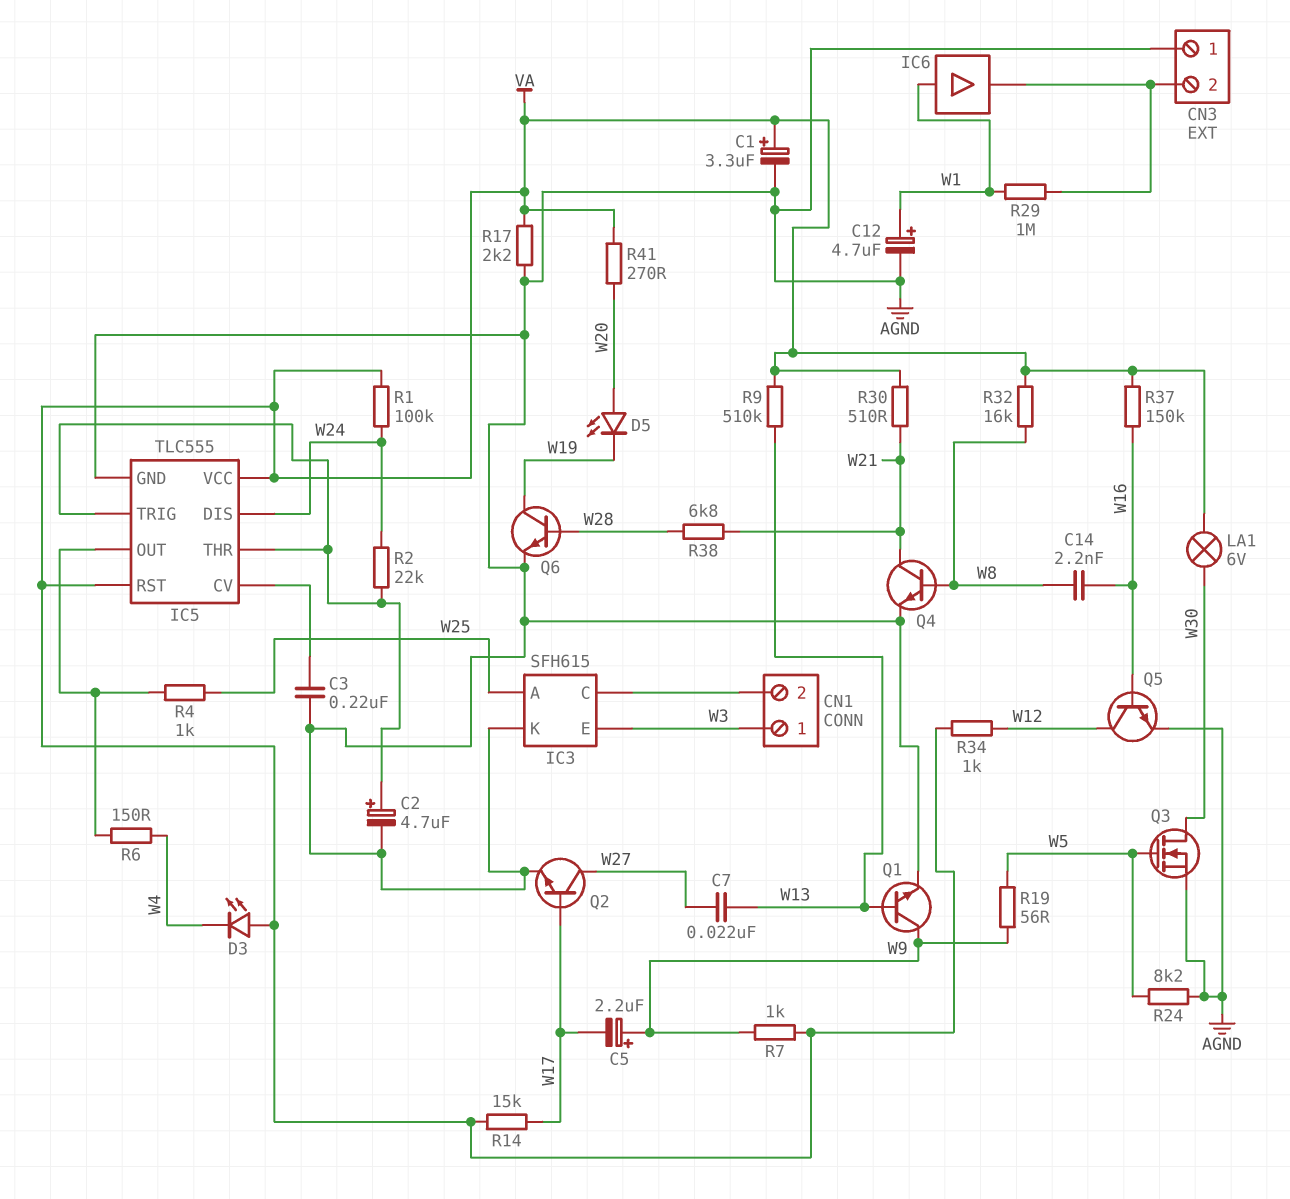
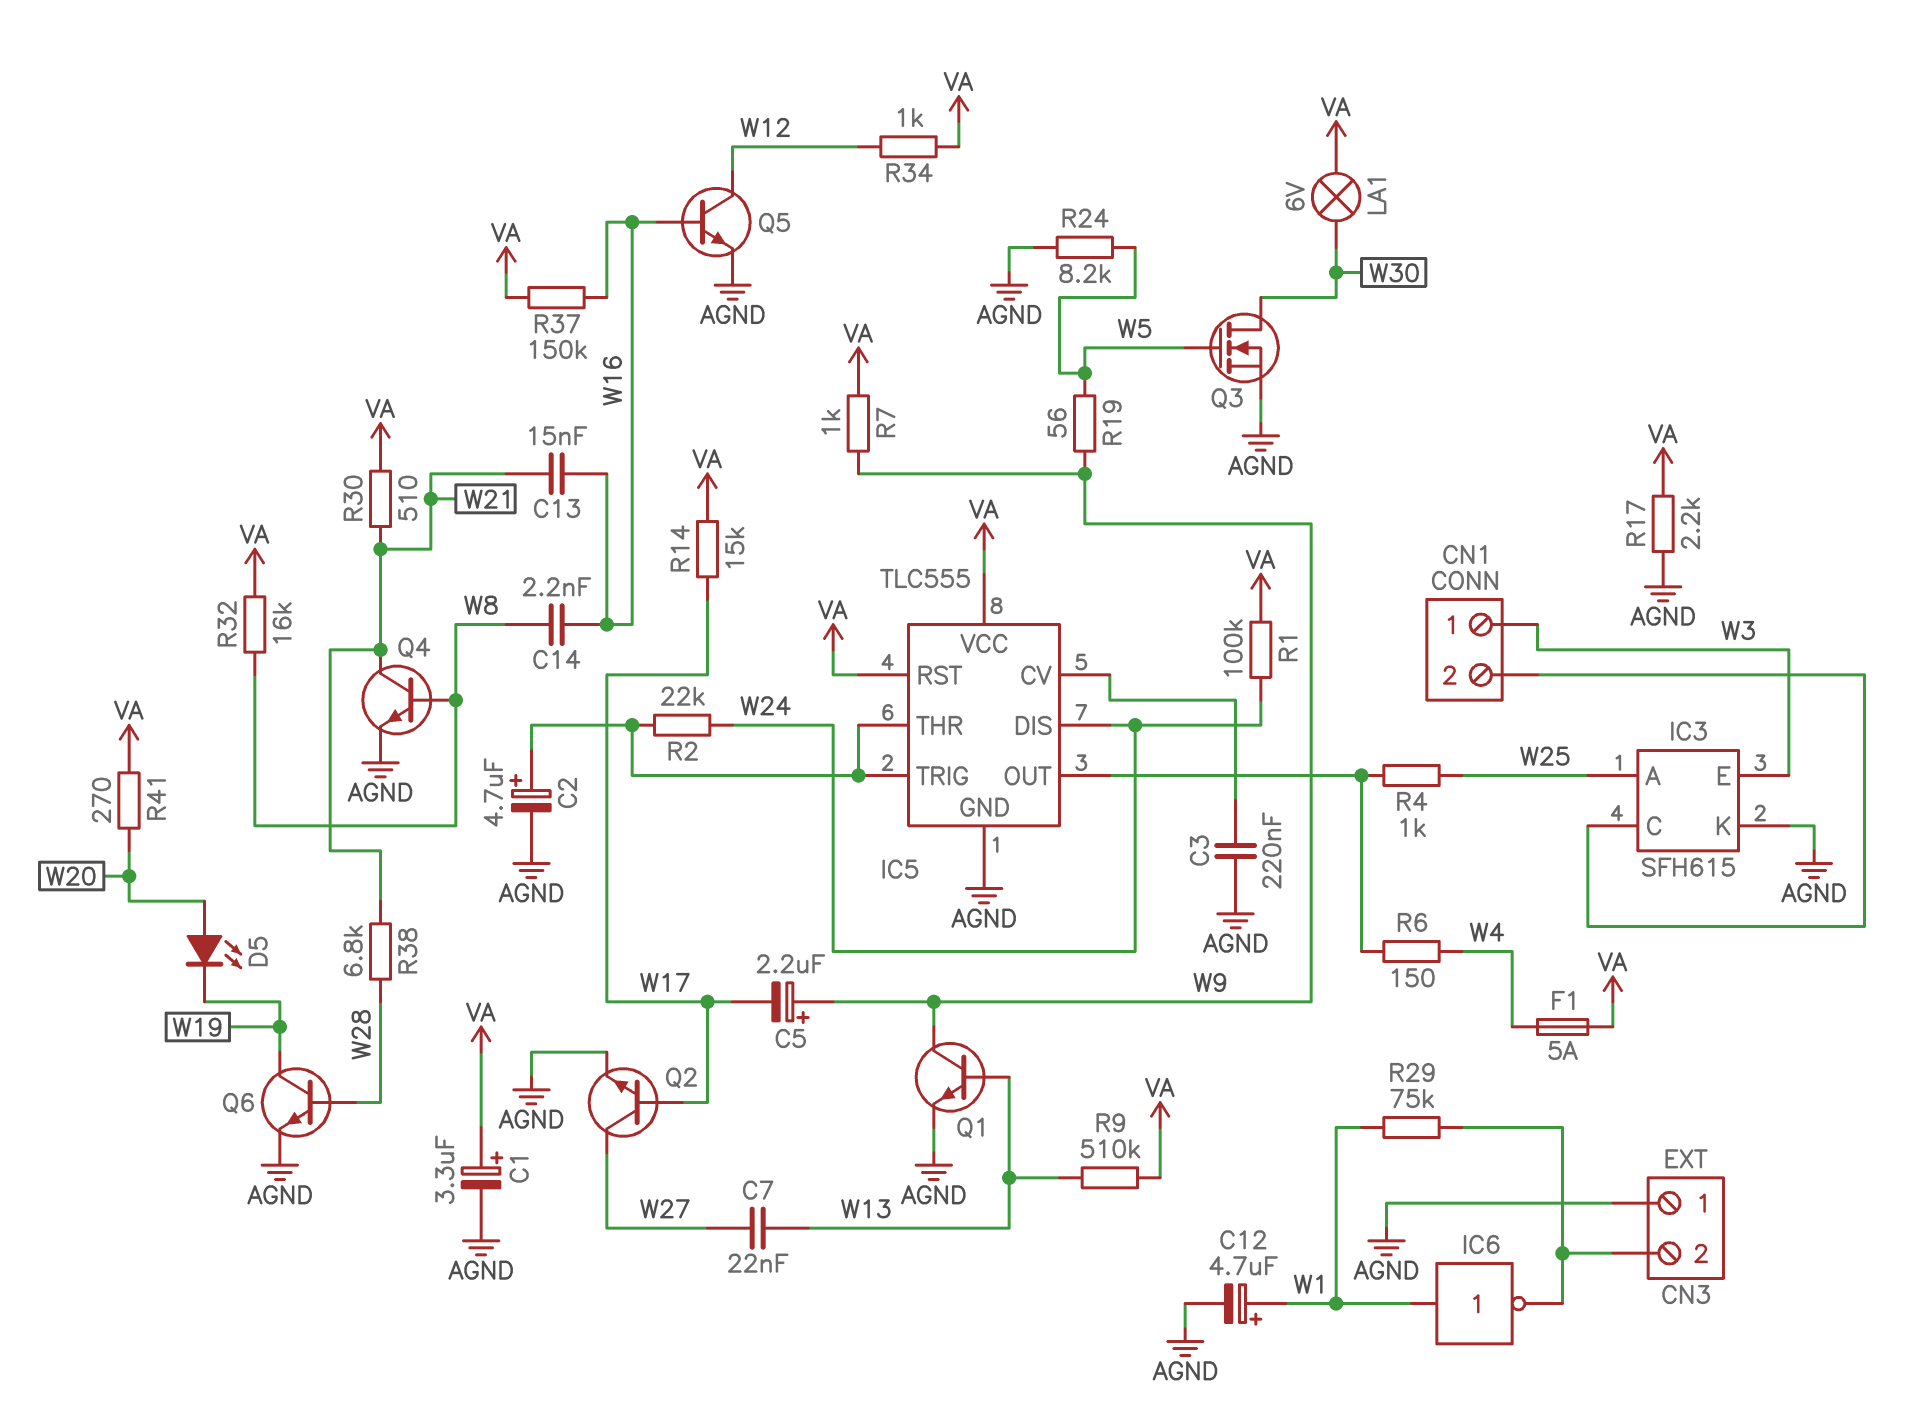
C13: none -> 15nF (W16, W21)
D3: LED (A VA, K W4) -> none
F1: none -> 5A (VA, W4)
IC6: buffer (in W1, out CN3/2) -> NOT (in W1, out CN3/2)
R29: 1M (CN3/2, W1) -> 75k (CN3/2, W1)

